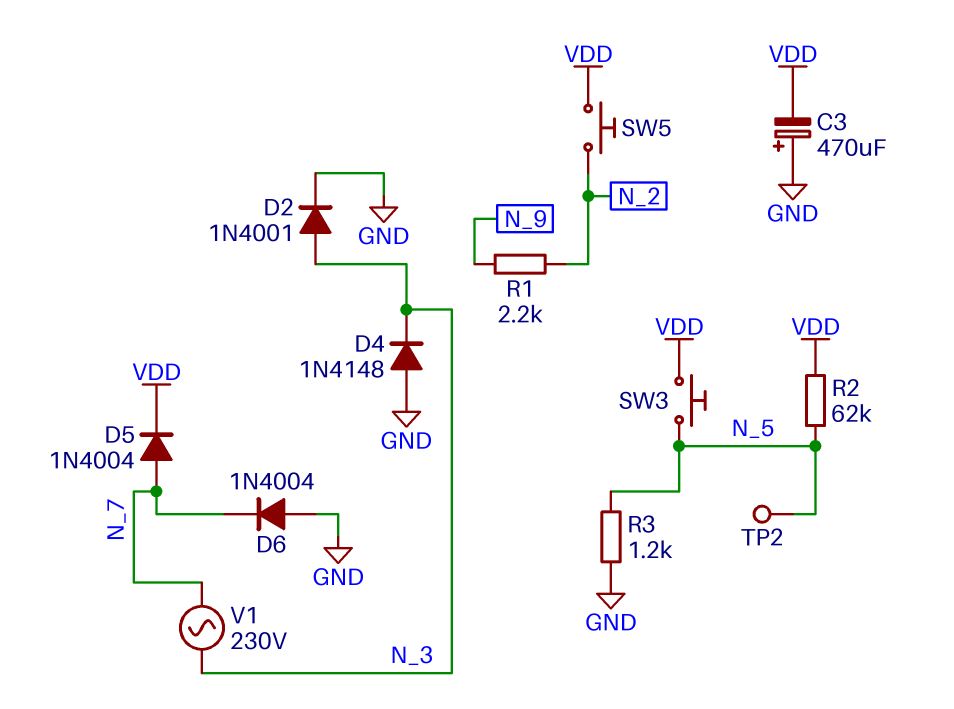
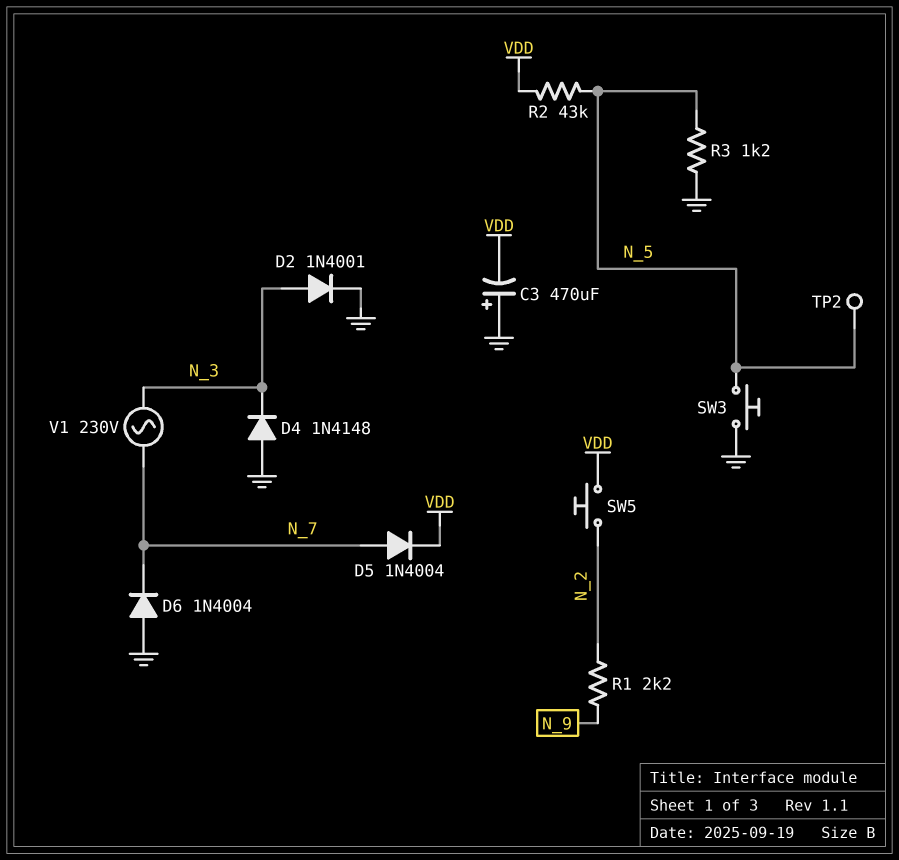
R2: 62k (N_5, VDD) -> 43k (N_5, VDD)
SW3: button (N_5, VDD) -> button (GND, N_5)

